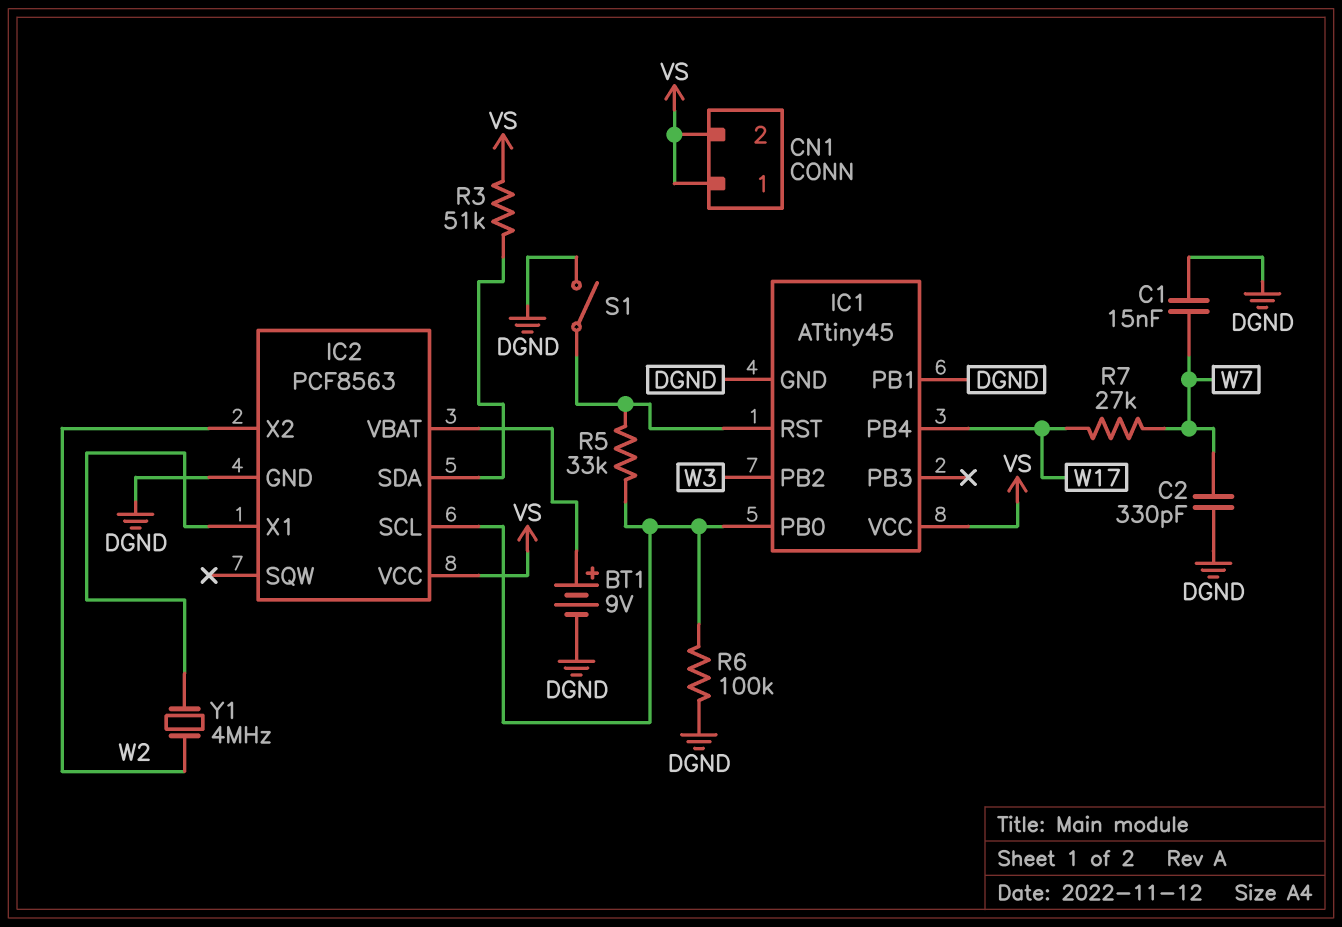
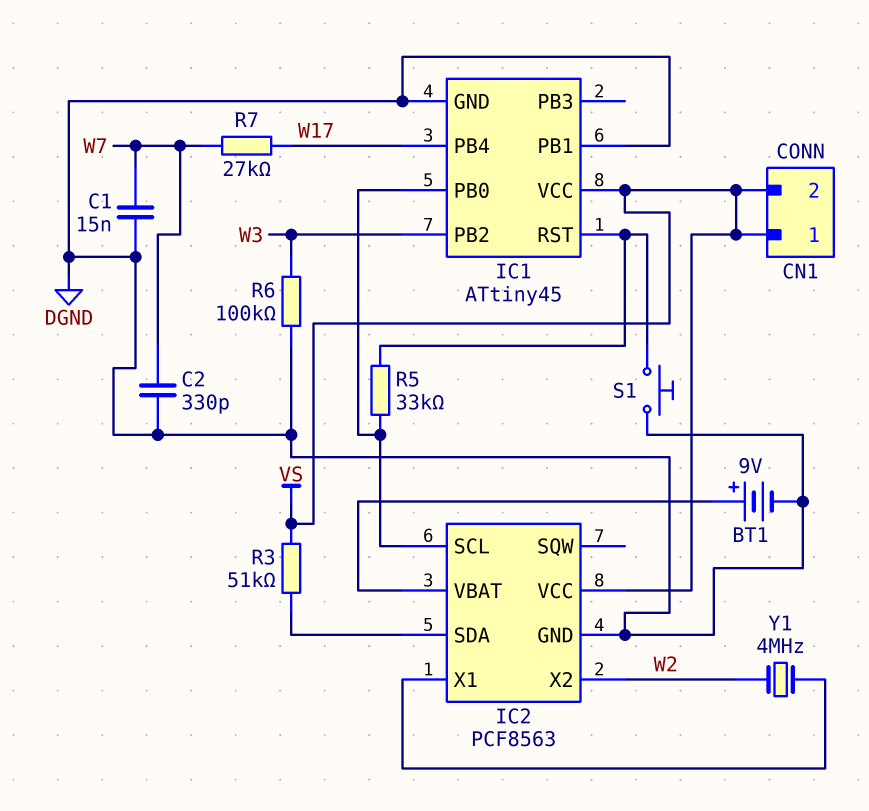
R6: 100k (DGND, IC1/PB0) -> 100k (DGND, W3)
S1: switch (DGND, IC1/RST) -> button (DGND, IC1/RST)

